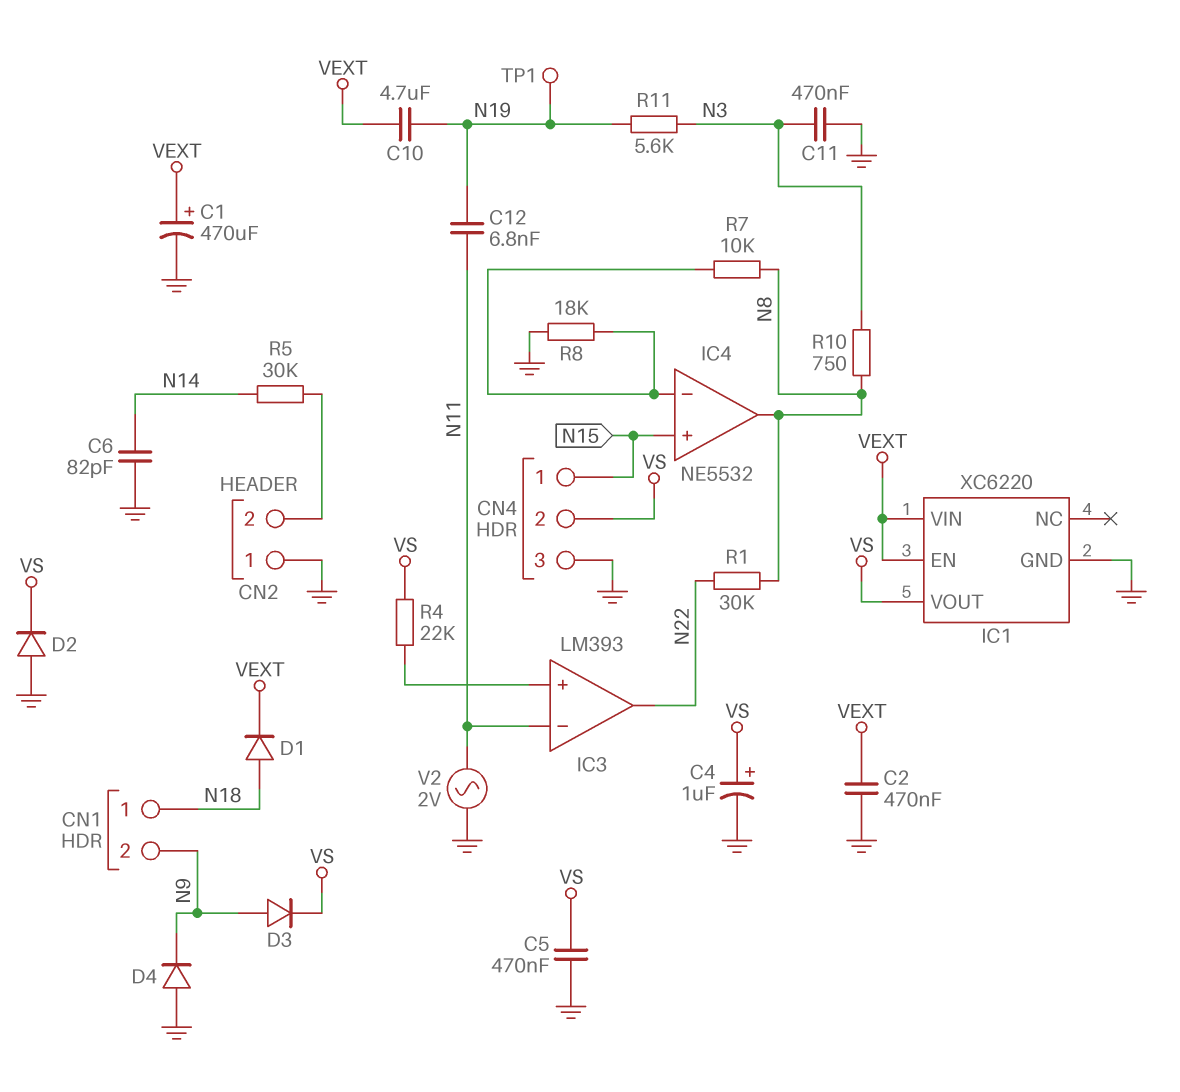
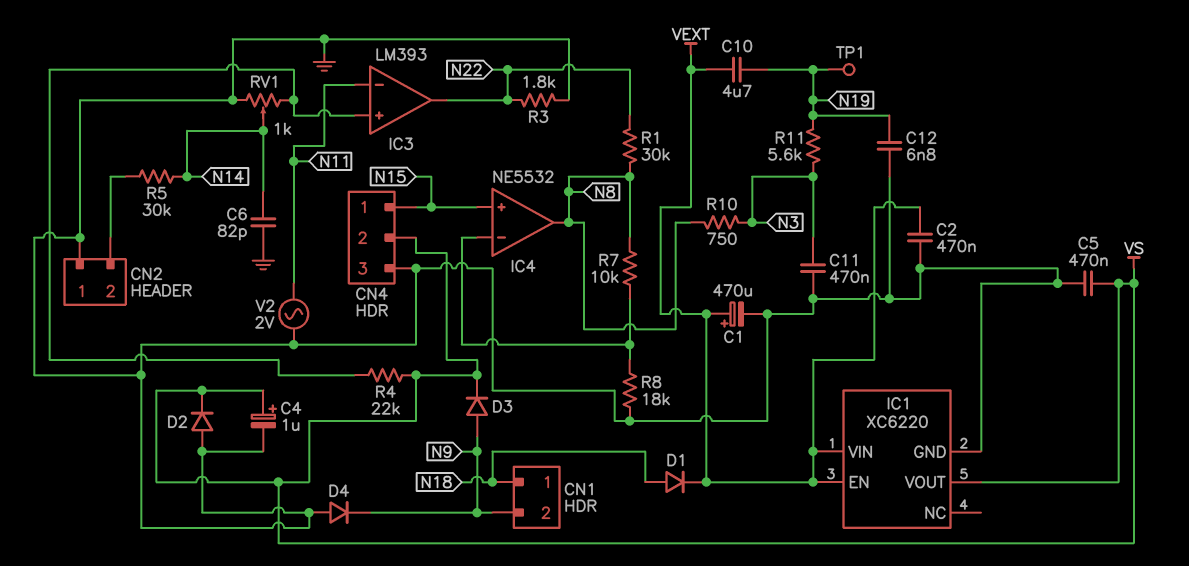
C12: 6.8nF (N11, N19) -> 6.8nF (GND, N19)
R3: none -> 1.8k (GND, N22)
RV1: none -> 1k (GND, IC3/in+, wiper N14)

